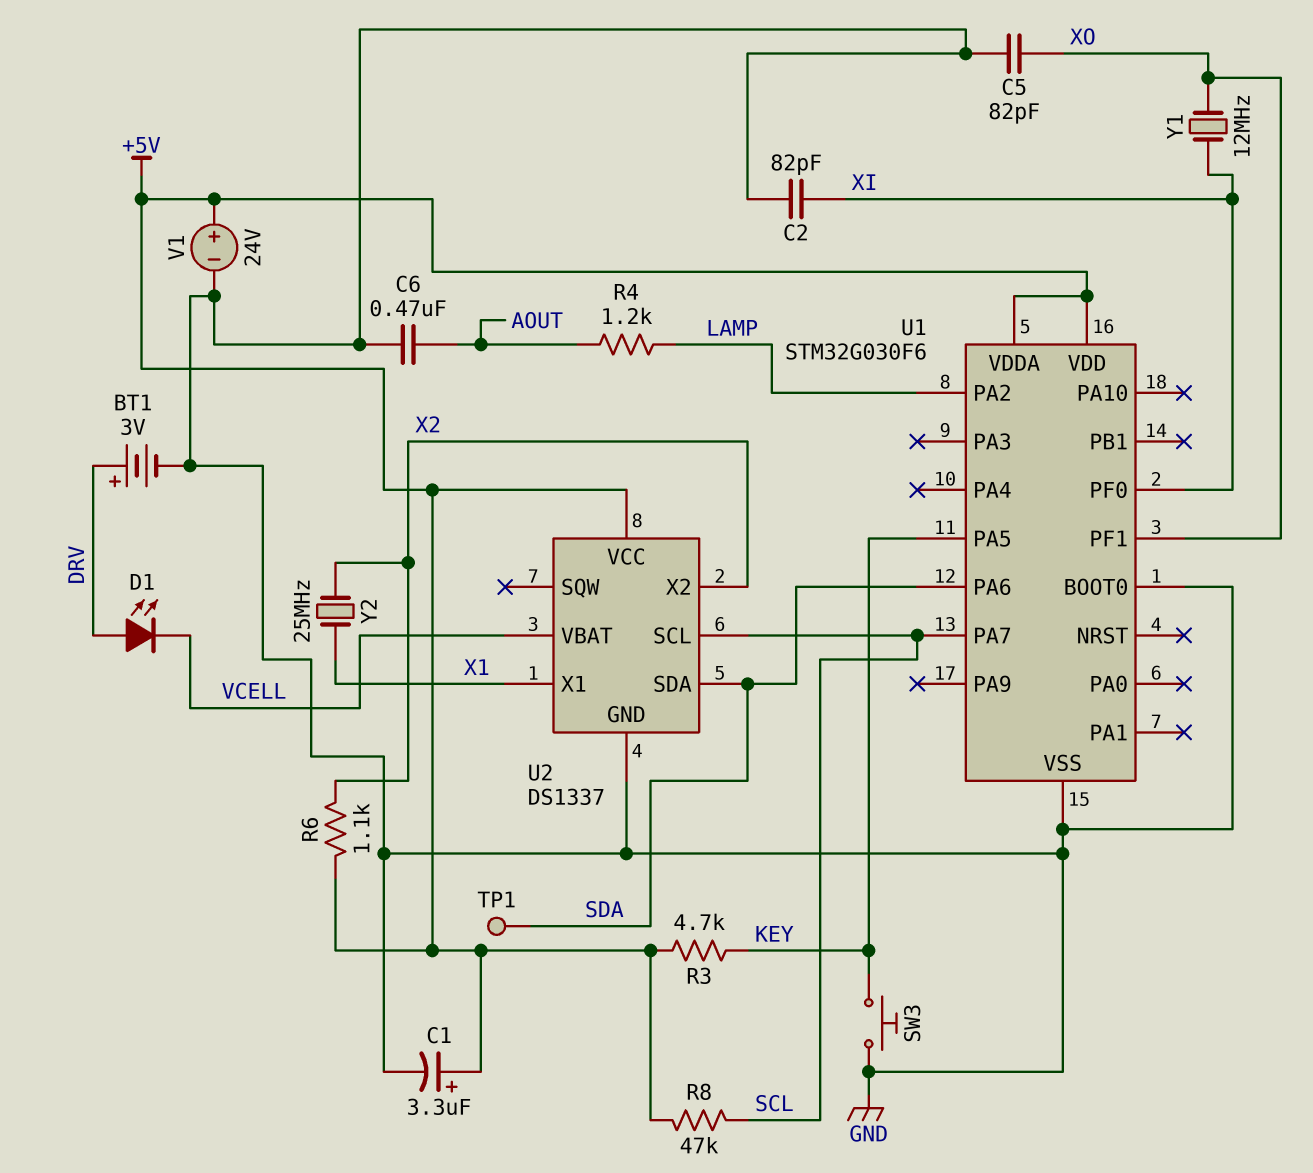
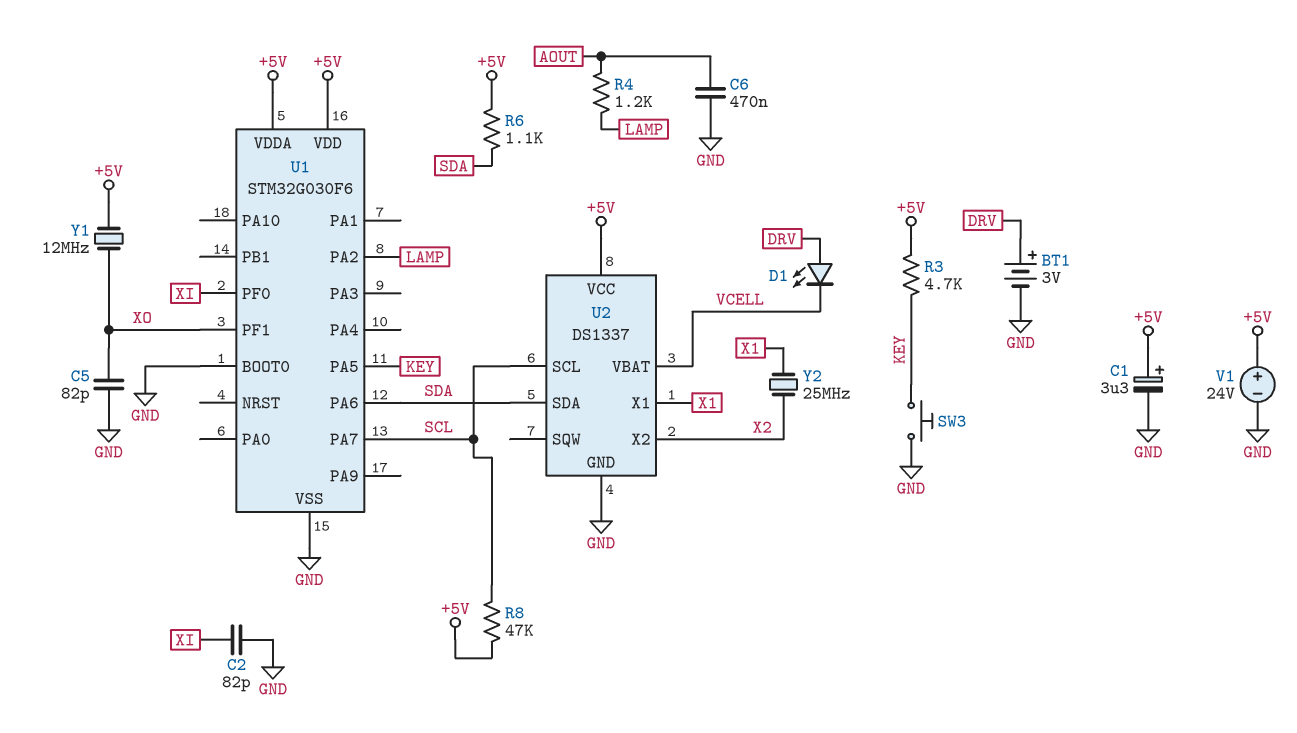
R6: 1.1k (+5V, X2) -> 1.1k (+5V, SDA)
TP1: test point (SDA) -> none
Y1: 12MHz (XI, XO) -> 12MHz (+5V, XO)

